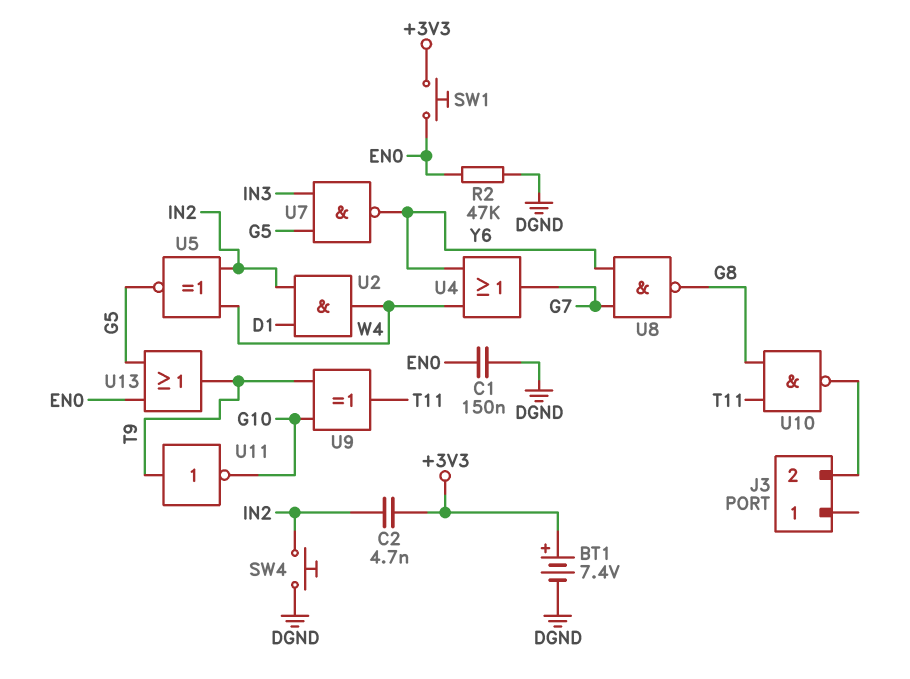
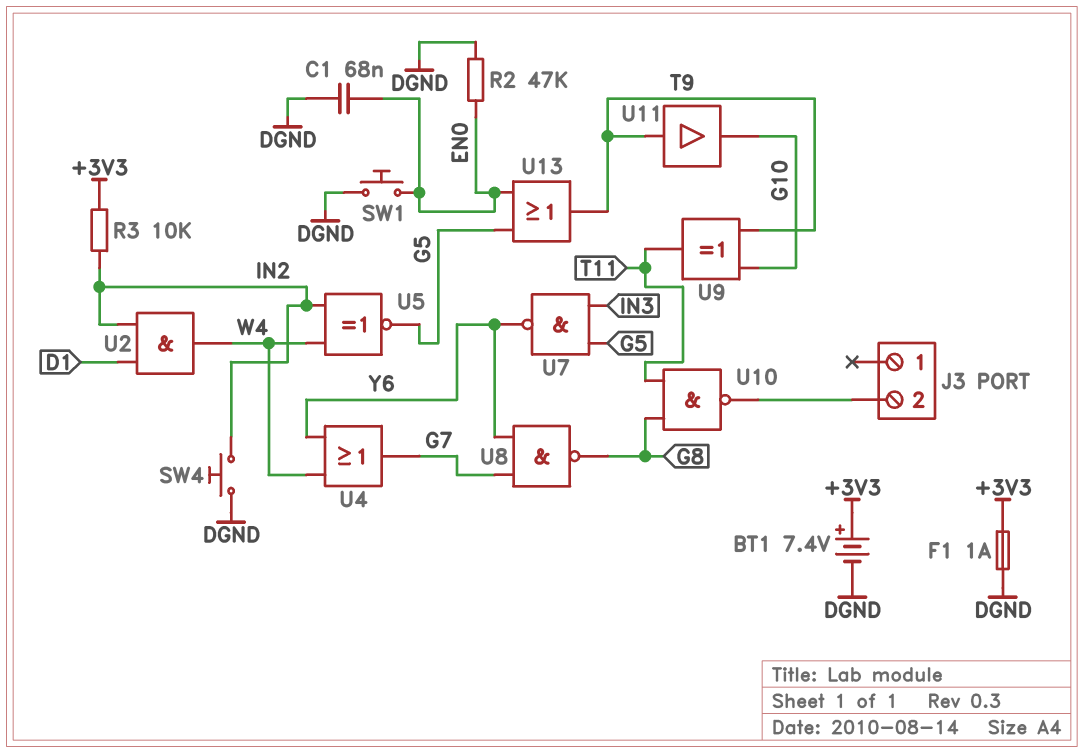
C1: 150nF (DGND, EN0) -> 68nF (DGND, EN0)
C2: 4.7nF (+3V3, IN2) -> none
F1: none -> 1A (+3V3, DGND)
R3: none -> 10k (+3V3, IN2)
SW1: button (+3V3, EN0) -> button (DGND, EN0)
U11: NOT (in T9, out G10) -> buffer (in T9, out G10)

